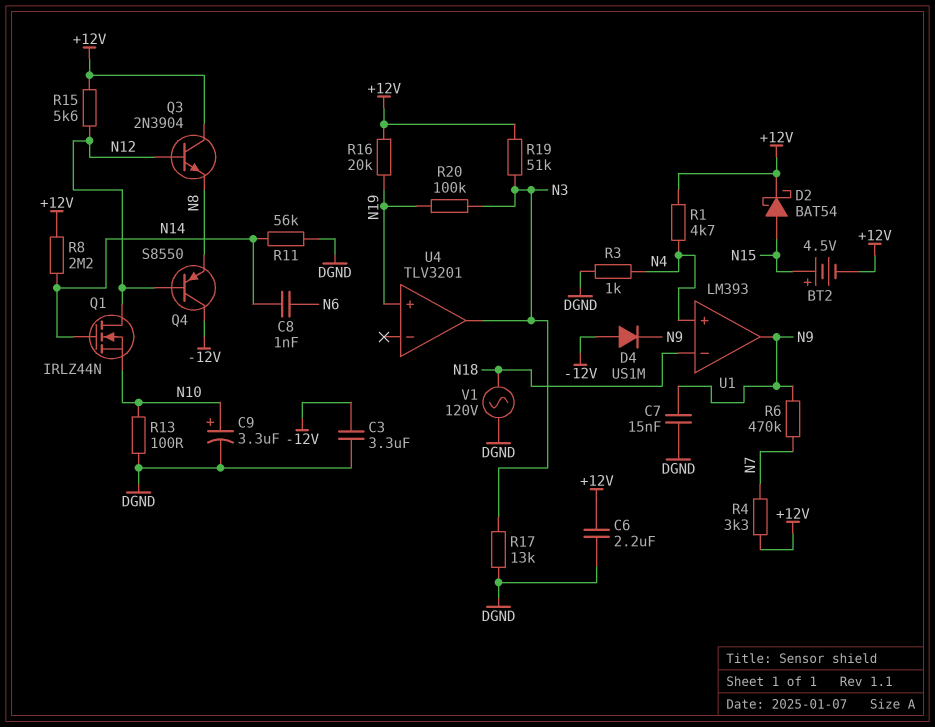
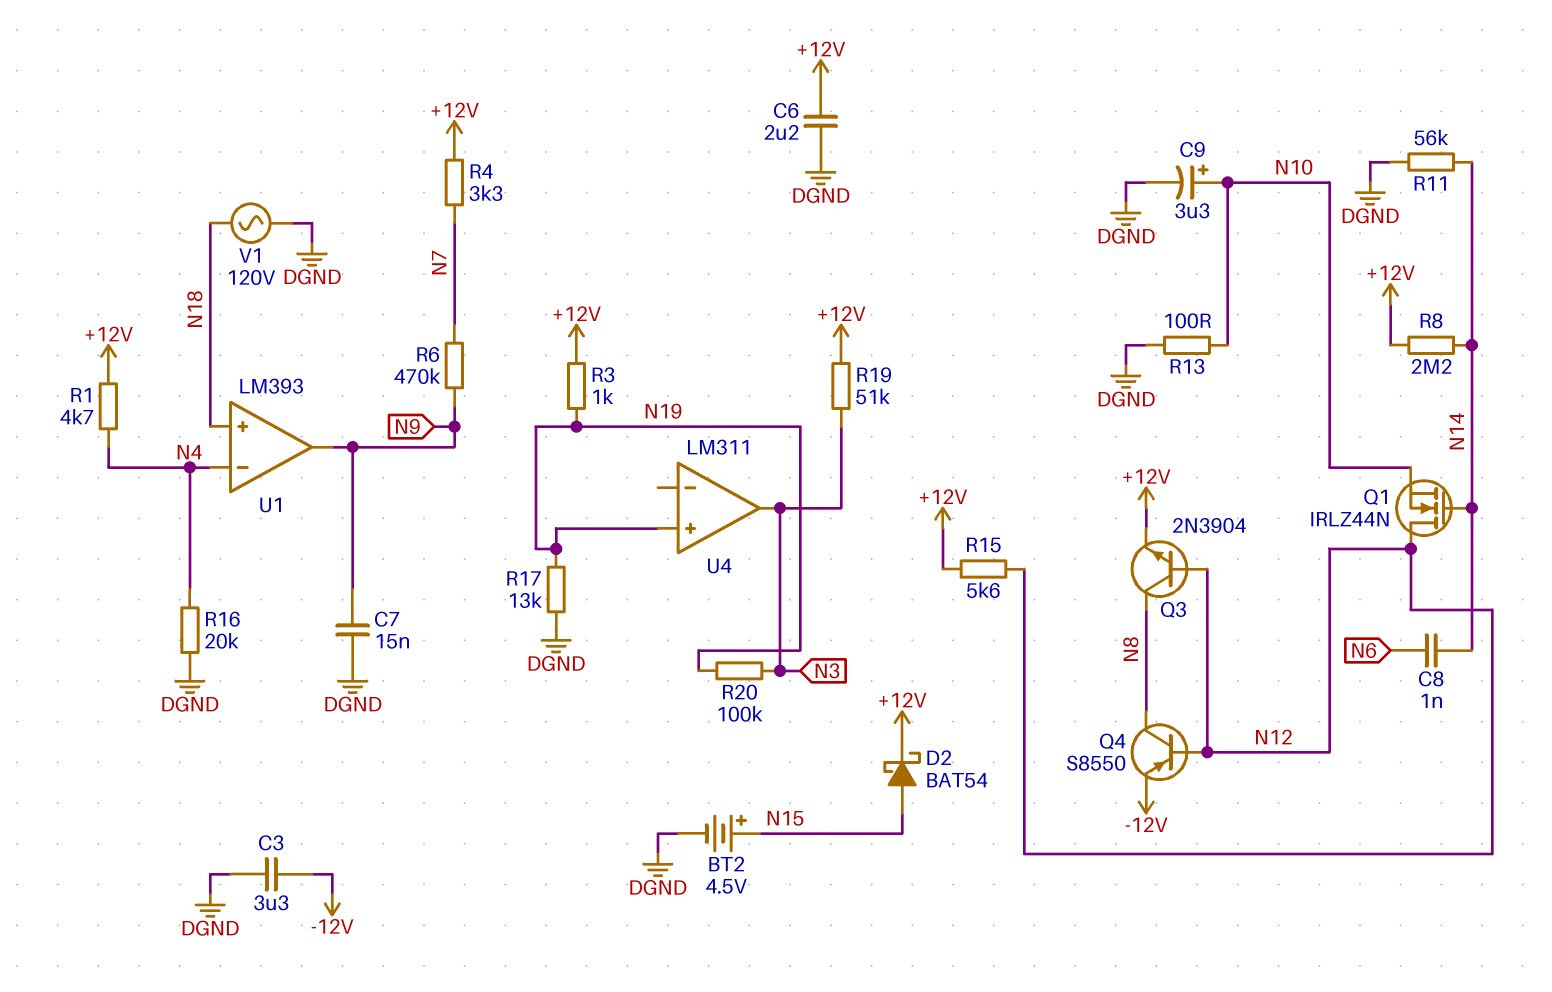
BT2: 4.5V (plus N15, minus +12V) -> 4.5V (plus N15, minus DGND)
D4: diode US1M (A -12V, K N9) -> none
Q3: NPN 2N3904 (B N12, C +12V, E N8) -> NPN 2N3904 (B N12, C N8, E +12V)
Q4: PNP S8550 (B N12, C -12V, E N8) -> PNP S8550 (B N12, C N8, E -12V)
R3: 1k (DGND, N4) -> 1k (+12V, N19)
R16: 20k (+12V, N19) -> 20k (DGND, N4)
R17: 13k (DGND, N3) -> 13k (DGND, N19)
U1 pin in+: N4 -> N18
U1 pin in-: N18 -> N4
U4: TLV3201 -> LM311

